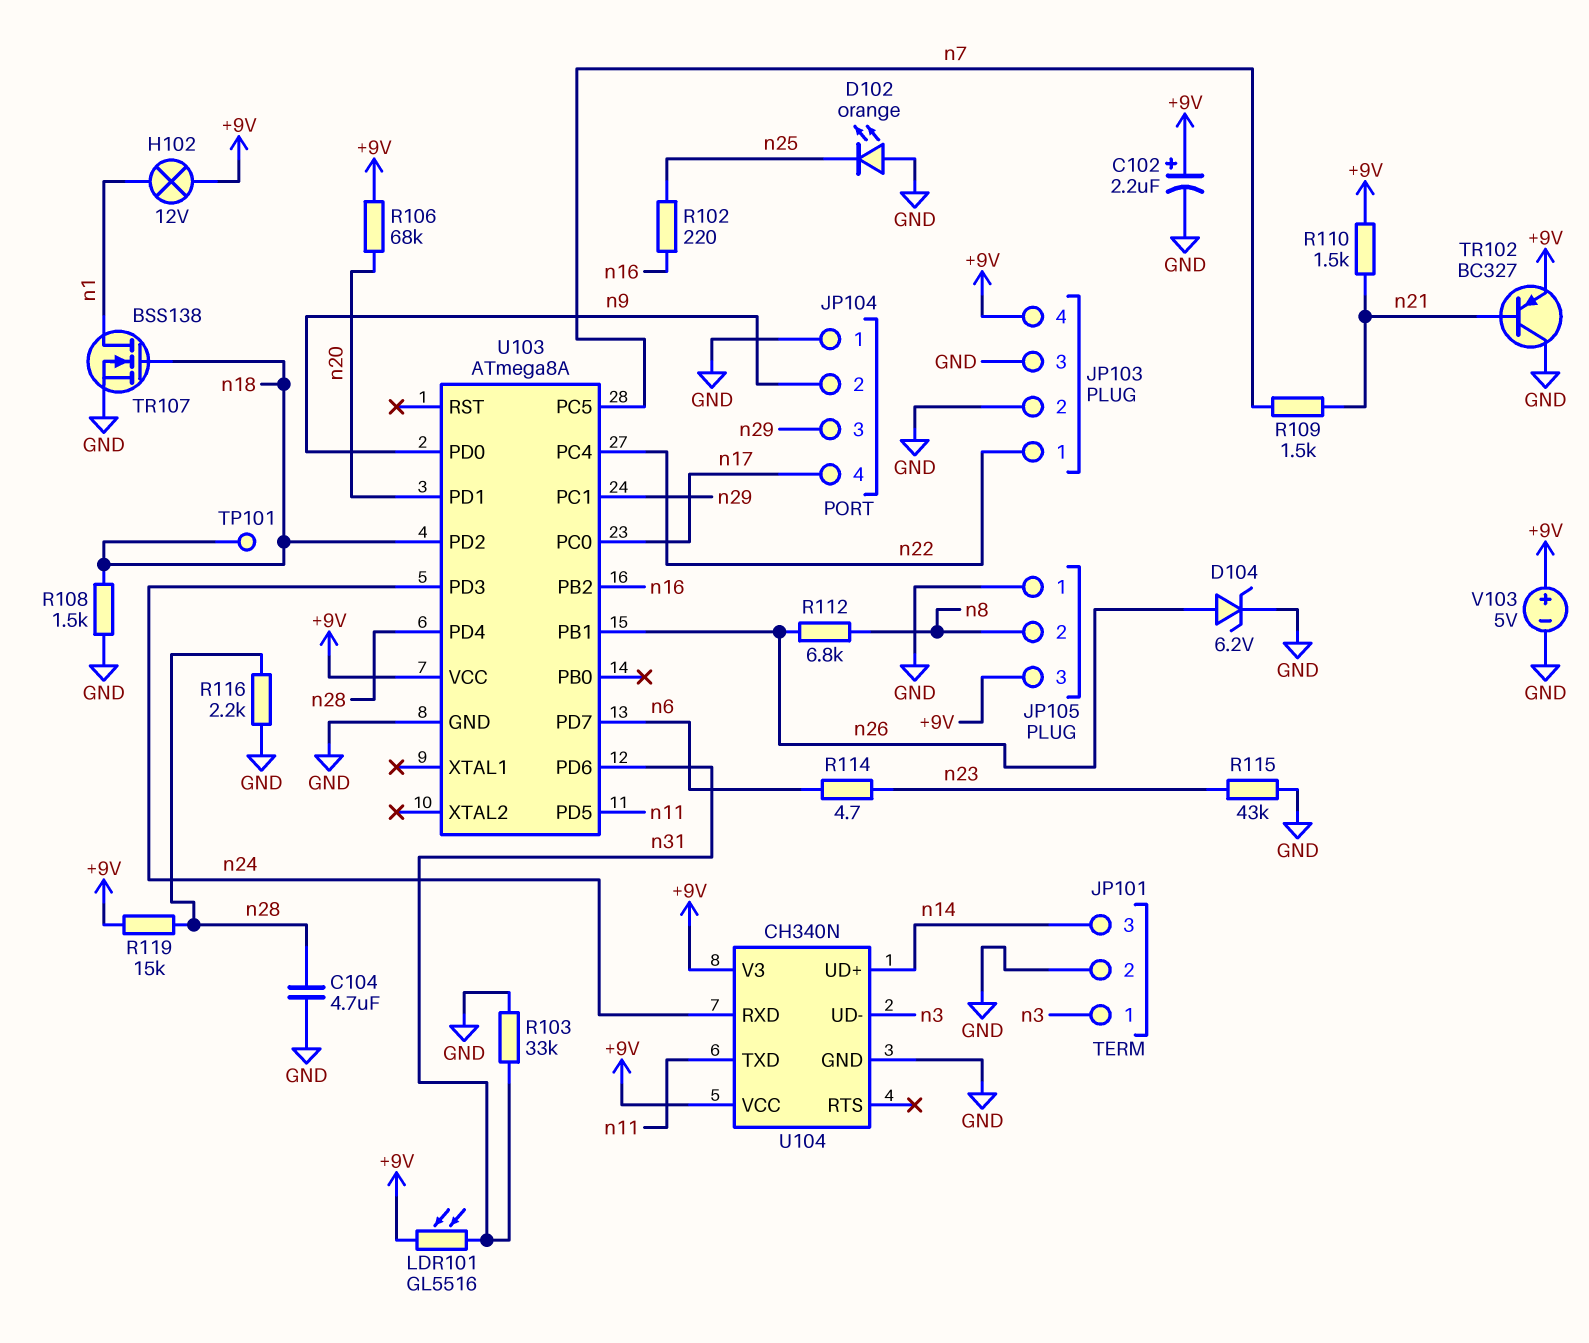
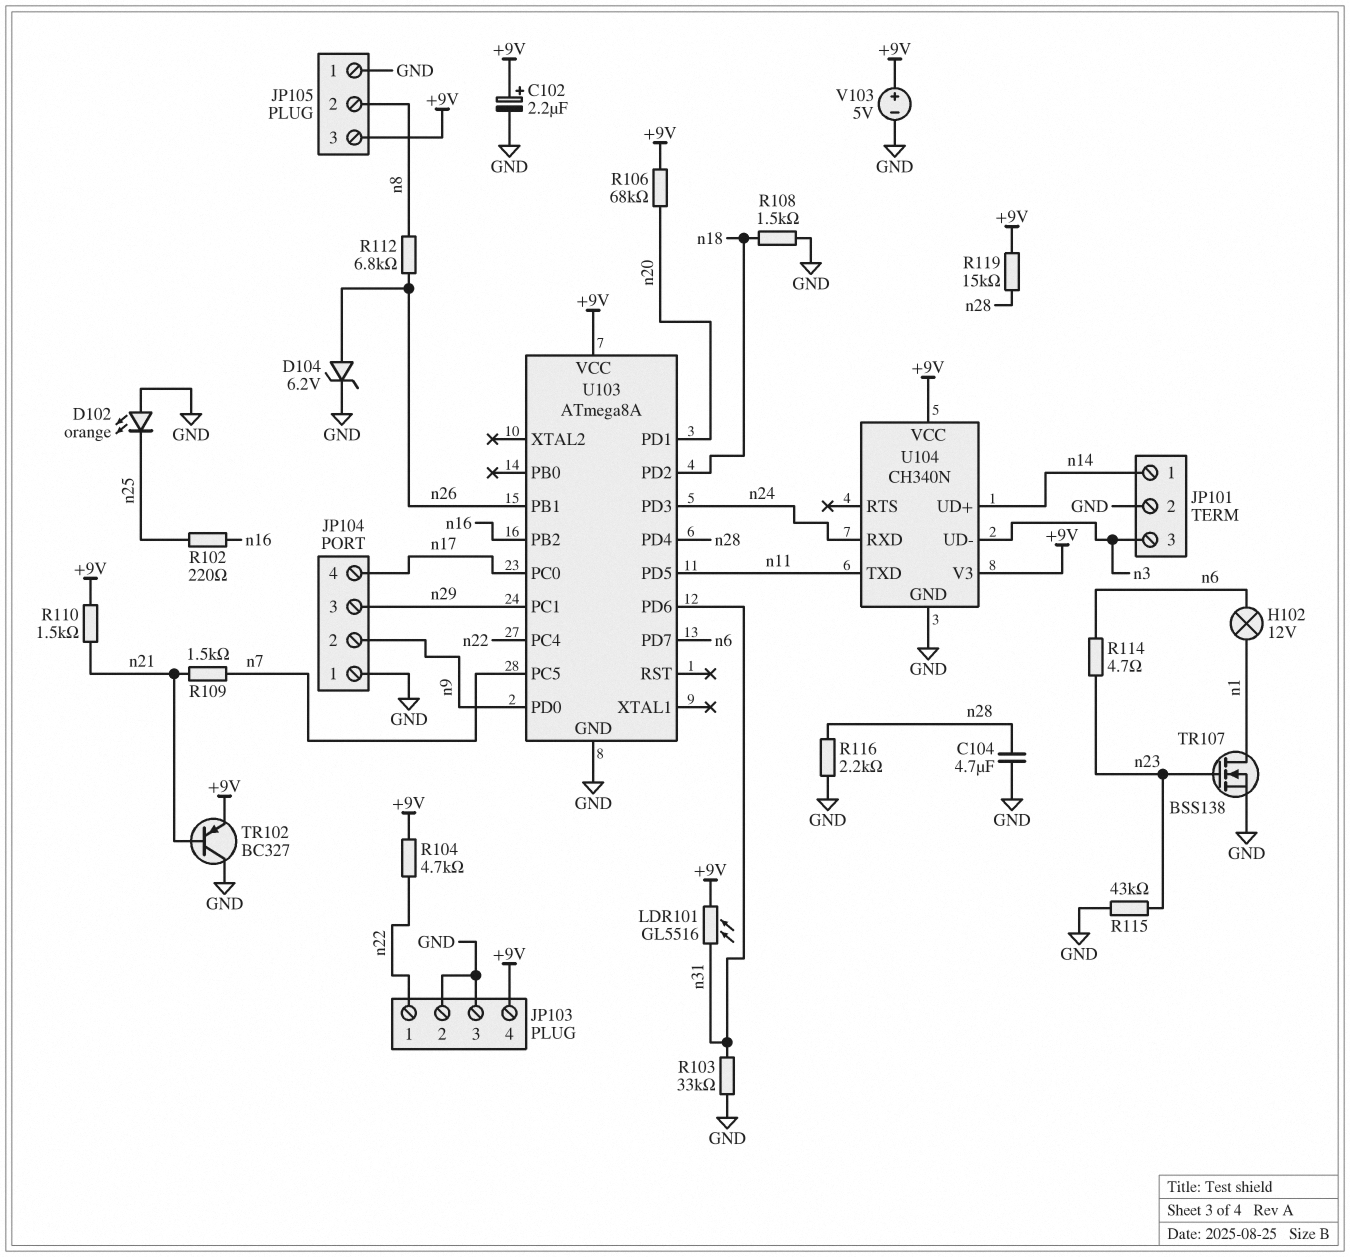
H102: lamp 12V (+9V, n1) -> lamp 12V (n1, n6)
JP101 pin 1: n3 -> n14
JP101 pin 3: n14 -> n3
R104: none -> 4.7k (+9V, n22)
TP101: test point (n18) -> none
TR107: NMOS BSS138 (G n18, D n1, S GND) -> NMOS BSS138 (G n23, D n1, S GND)

